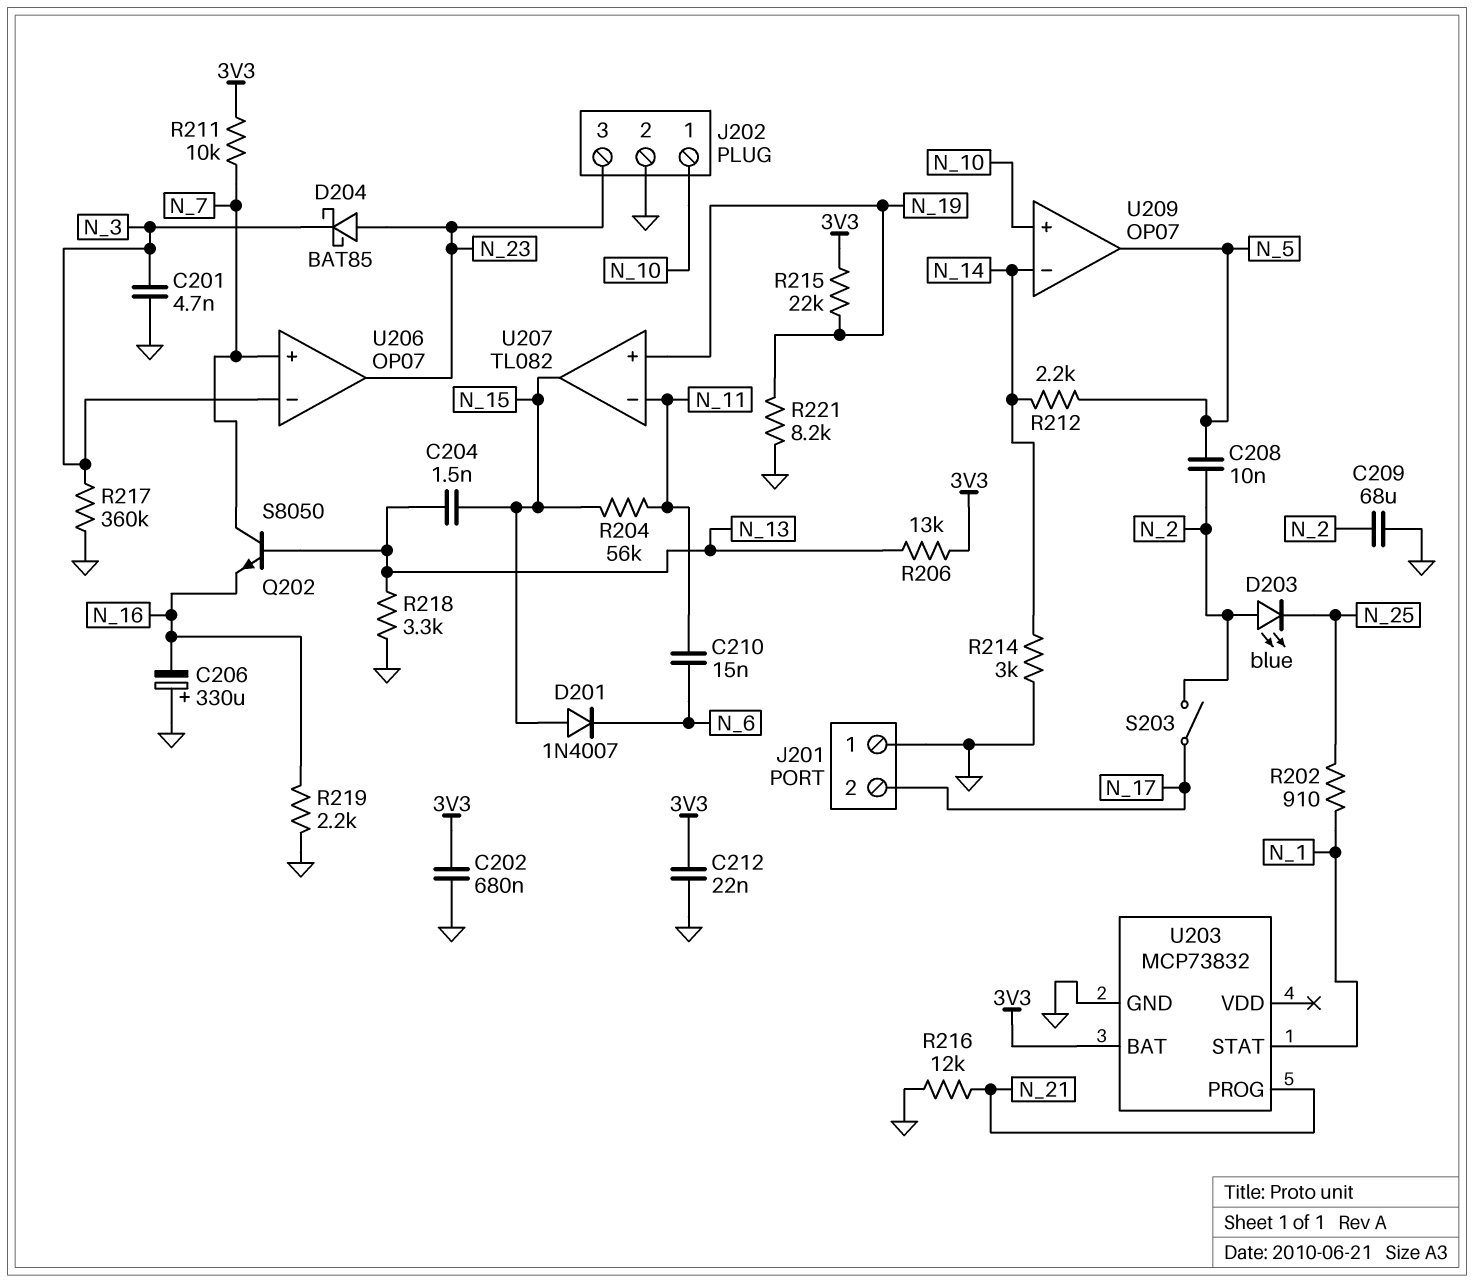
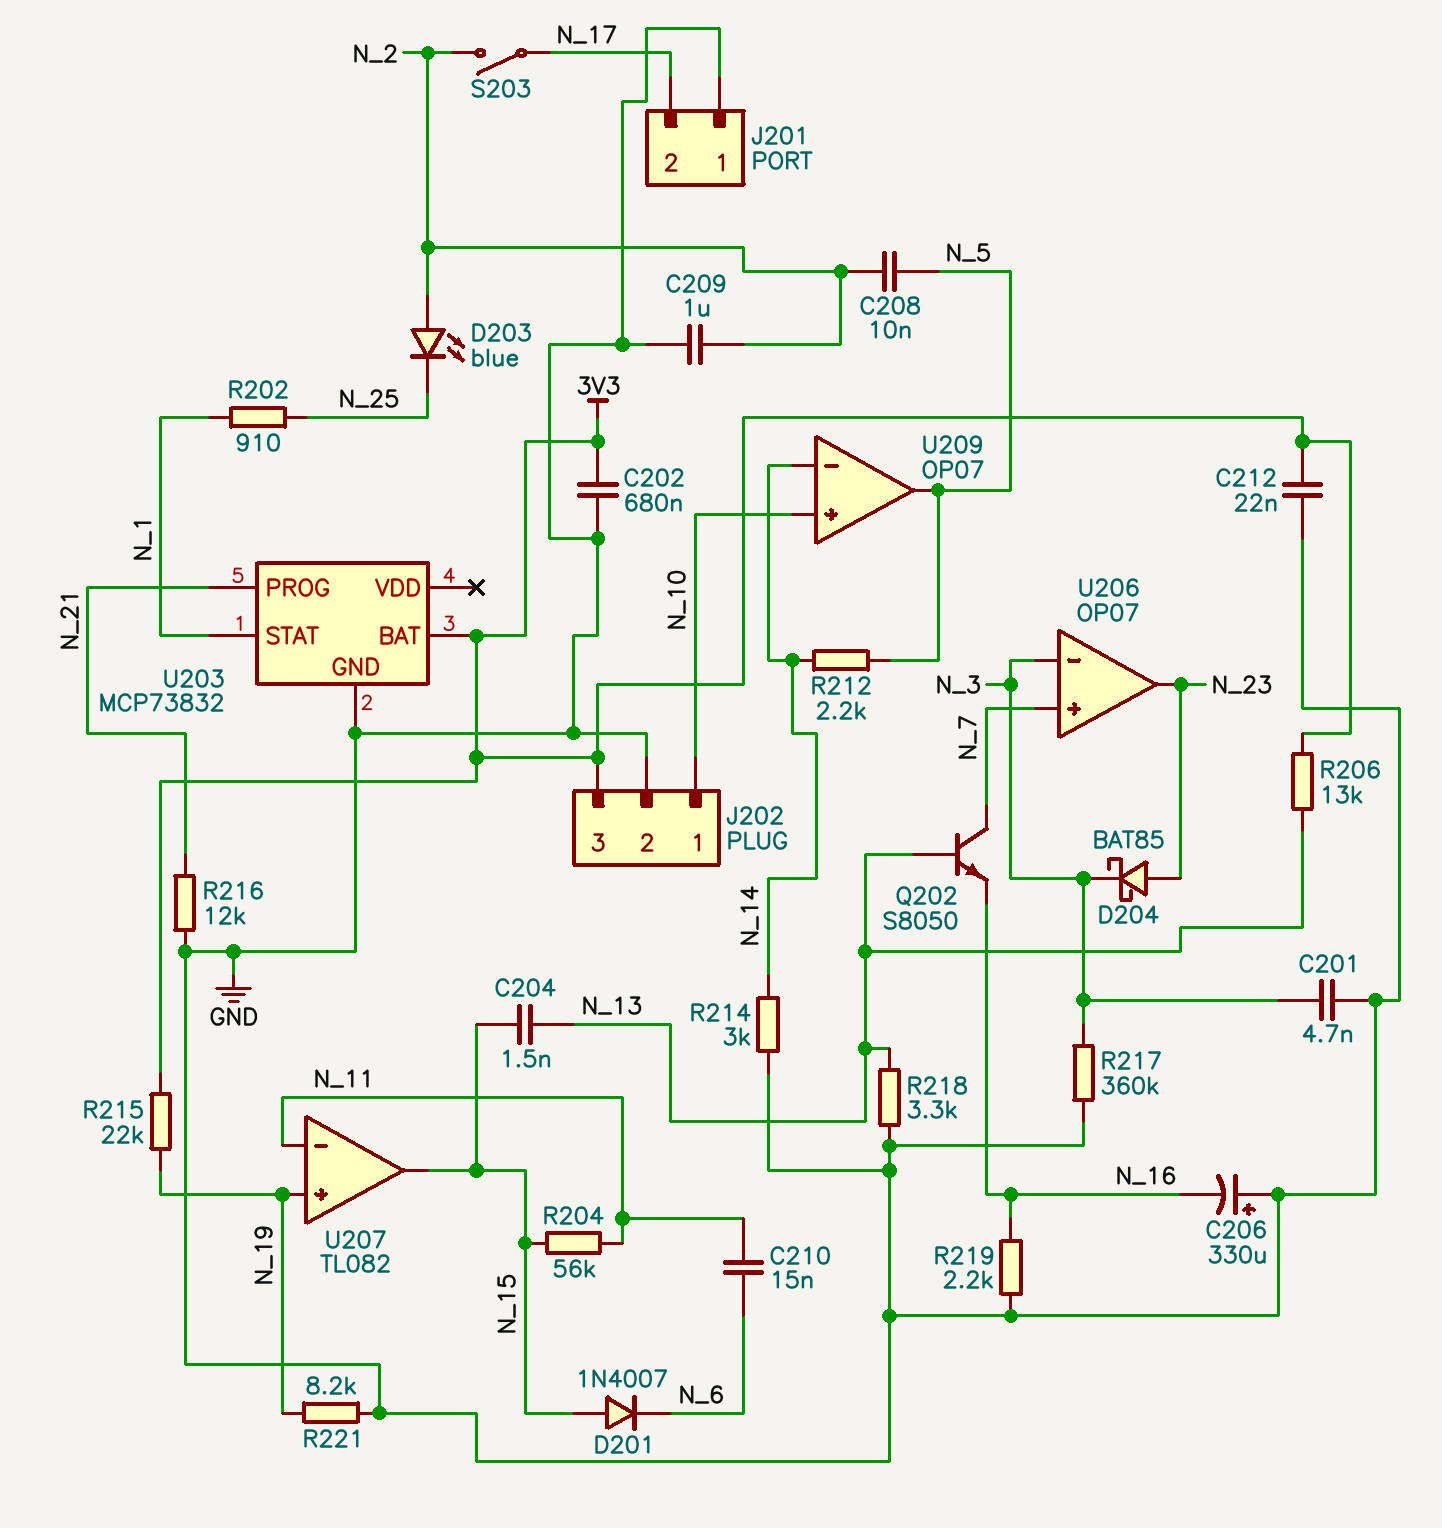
C209: 68uF (GND, N_2) -> 1uF (GND, N_2)
J202 pin 3: N_23 -> 3V3
R211: 10k (3V3, N_7) -> none

